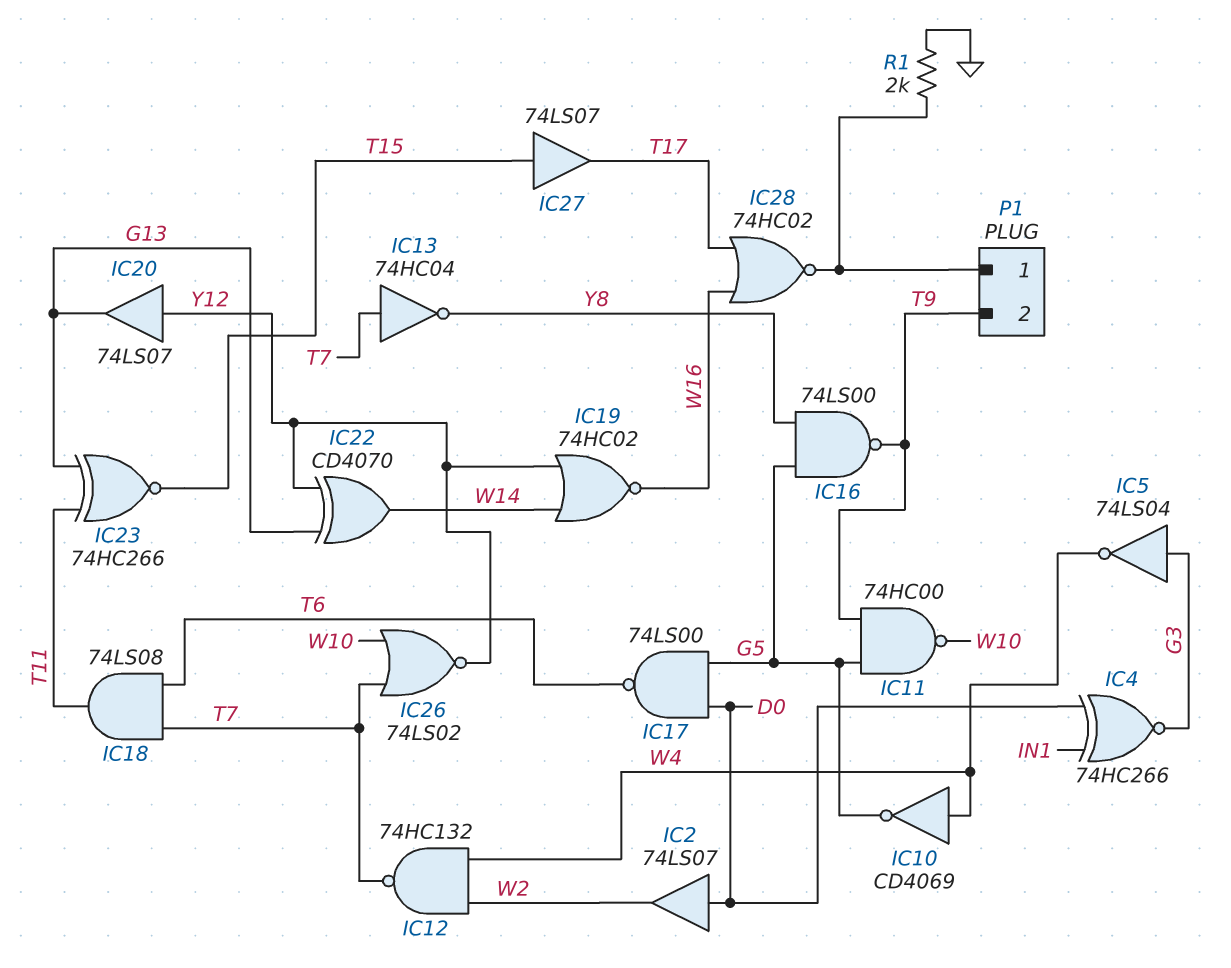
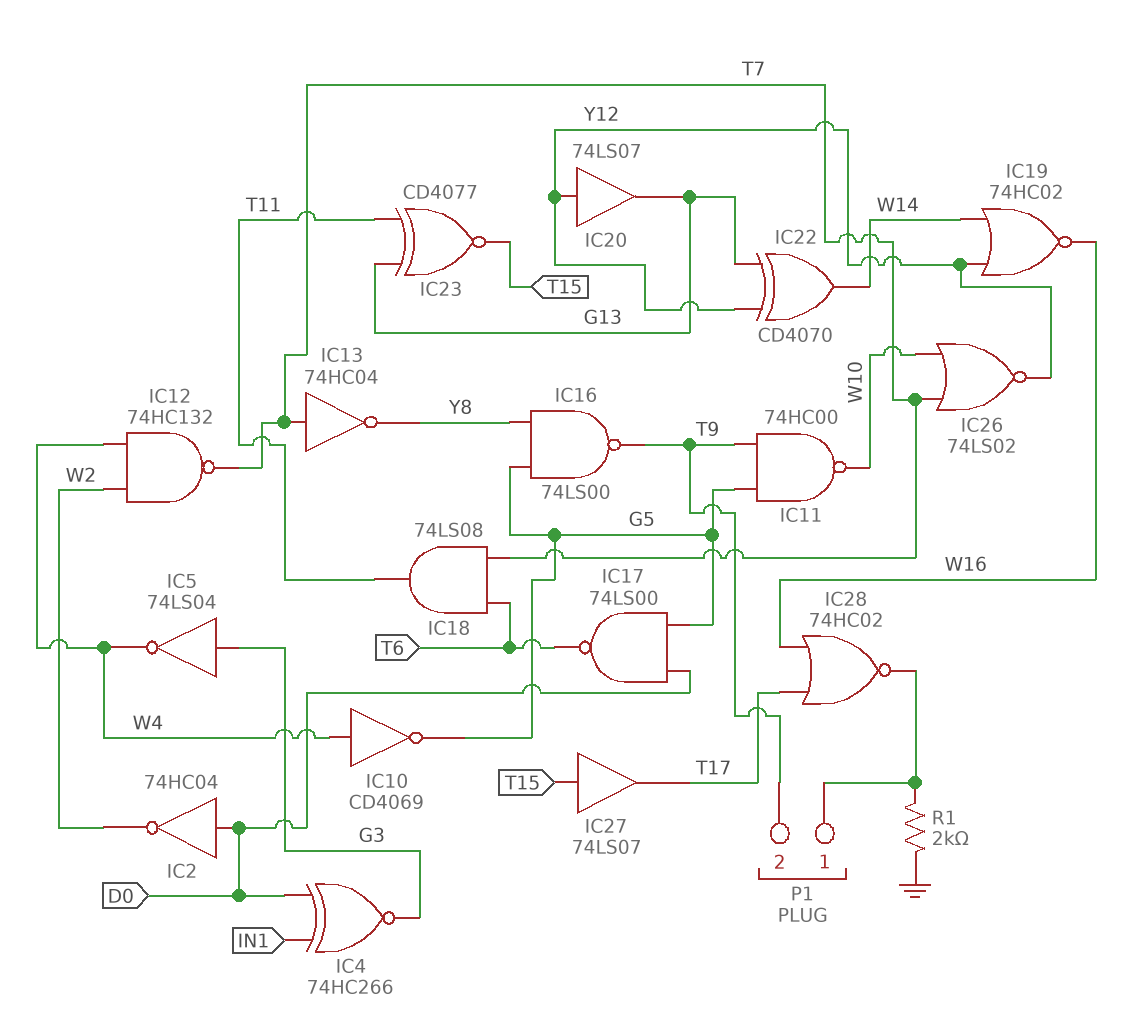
IC2: buffer 74LS07 (in D0, out W2) -> NOT 74HC04 (in D0, out W2)
IC23: XNOR 74HC266 (in G13, in T11, out T15) -> XNOR CD4077 (in G13, in T11, out T15)

